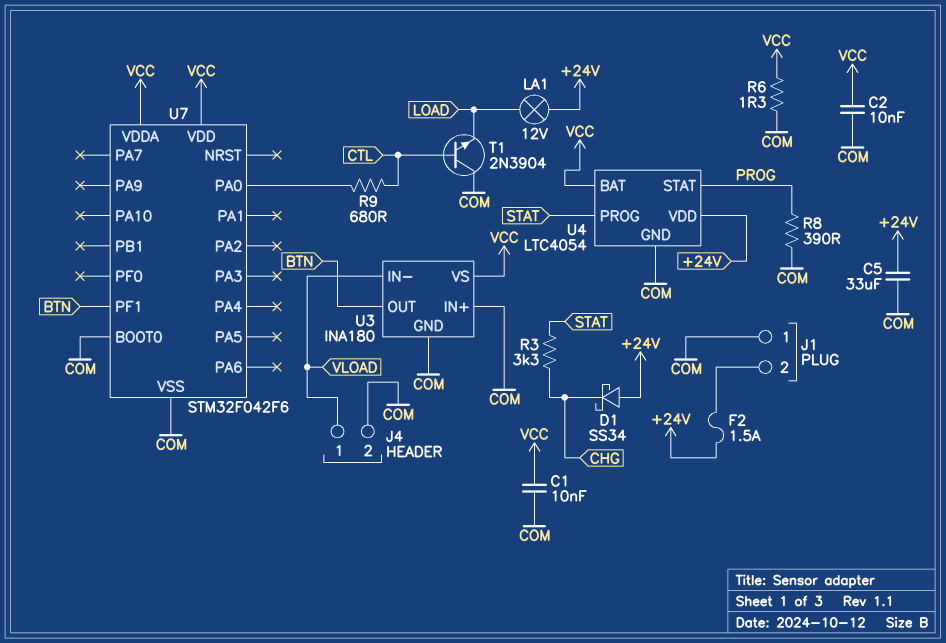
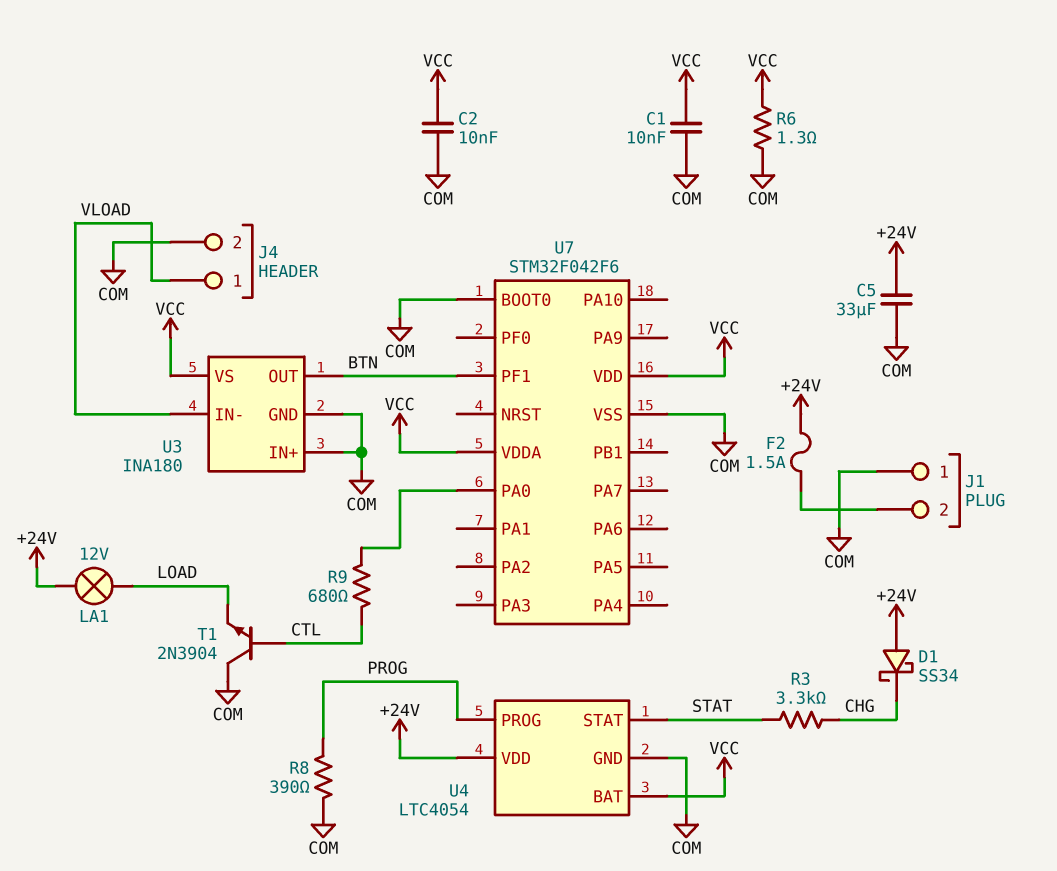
U4 pin PROG: STAT -> PROG
U4 pin STAT: PROG -> STAT

